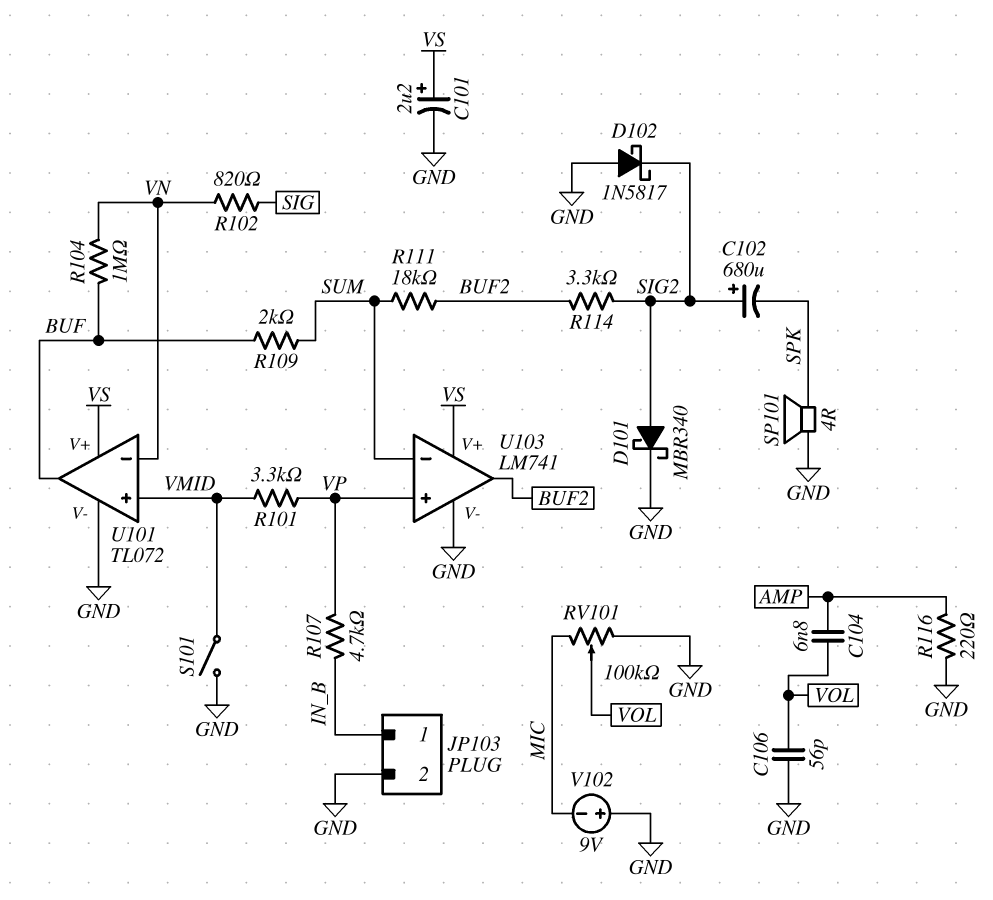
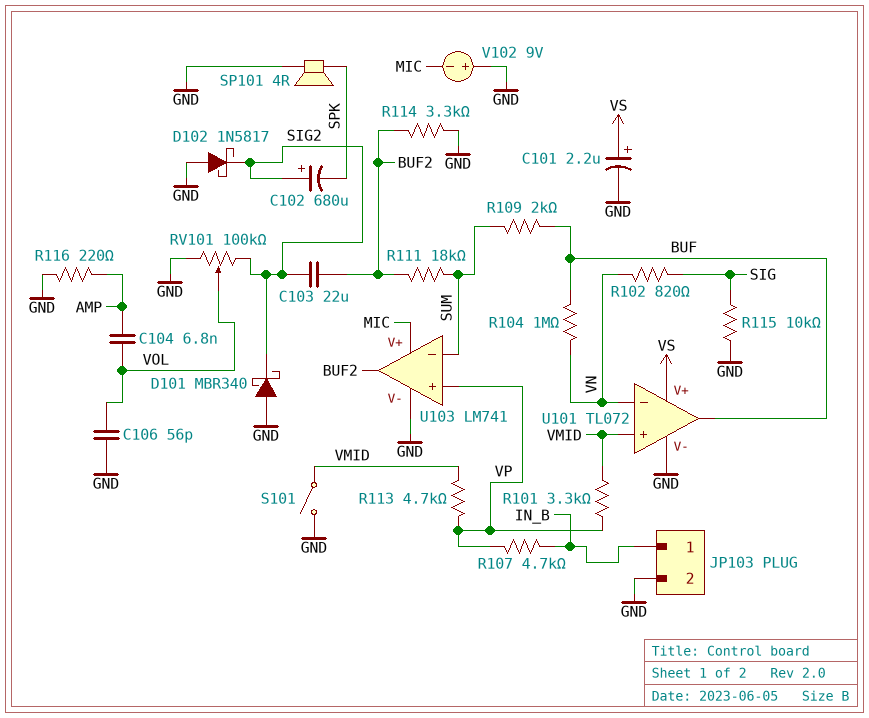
C103: none -> 22uF (BUF2, SIG2)
D101: schottky MBR340 (A SIG2, K GND) -> schottky MBR340 (A GND, K SIG2)
R113: none -> 4.7k (VMID, VP)
R114: 3.3k (BUF2, SIG2) -> 3.3k (BUF2, GND)
R115: none -> 10k (GND, SIG)
RV101: 100k (GND, MIC, wiper VOL) -> 100k (GND, SIG2, wiper VOL)
U103 pin V+: VS -> MIC

